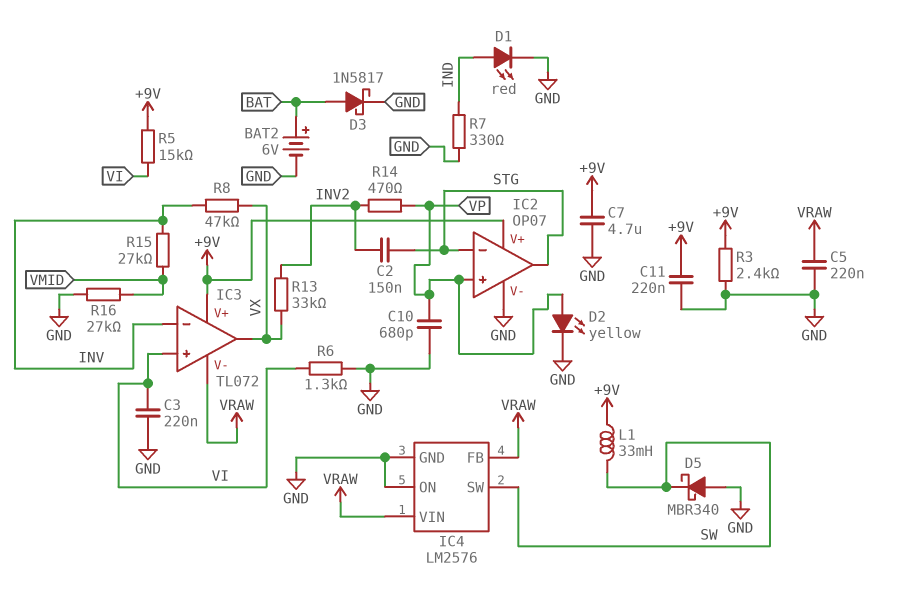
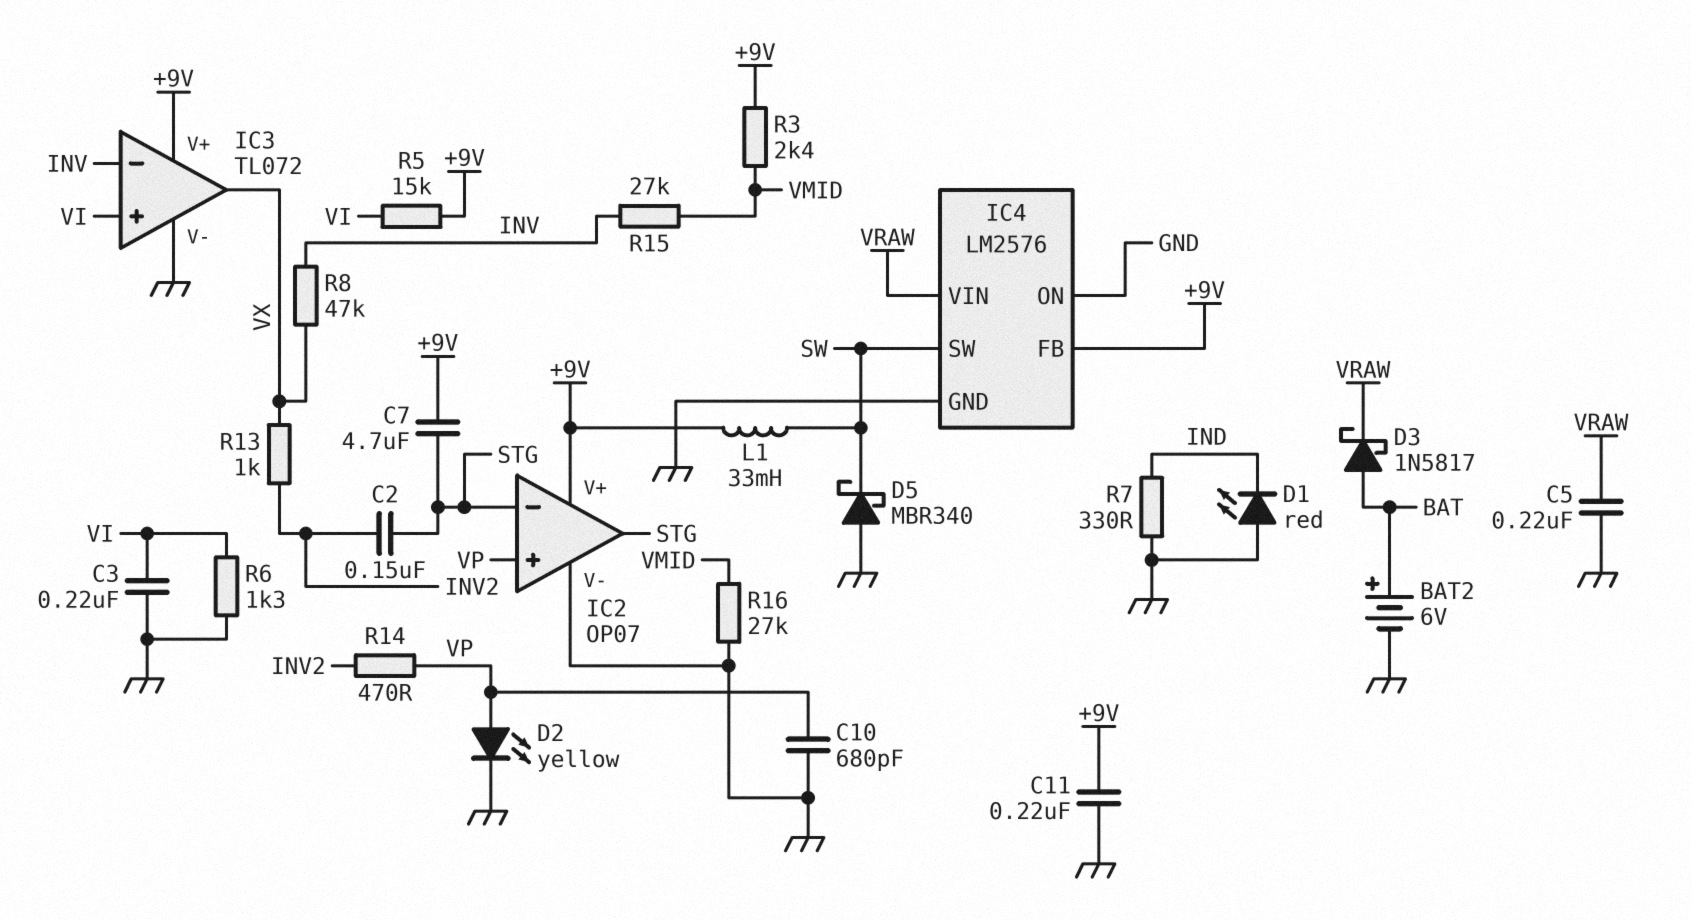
C7: 4.7uF (+9V, GND) -> 4.7uF (+9V, STG)
D1: LED red (A IND, K GND) -> LED red (A GND, K IND)
D3: schottky 1N5817 (A BAT, K GND) -> schottky 1N5817 (A BAT, K VRAW)
IC3 pin V-: VRAW -> GND
IC4 pin FB: VRAW -> +9V
R3: 2.4k (+9V, GND) -> 2.4k (+9V, VMID)
R13: 33k (INV2, VX) -> 1k (INV2, VX)

